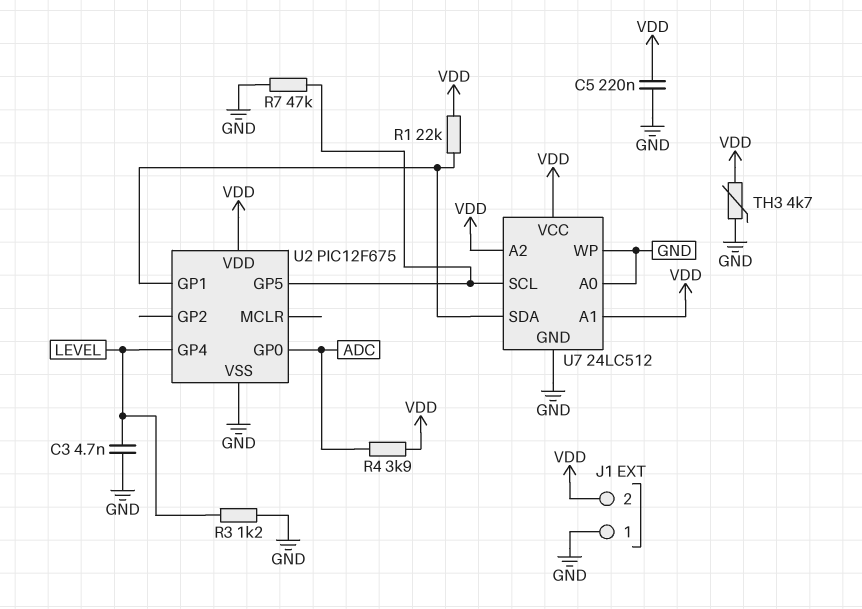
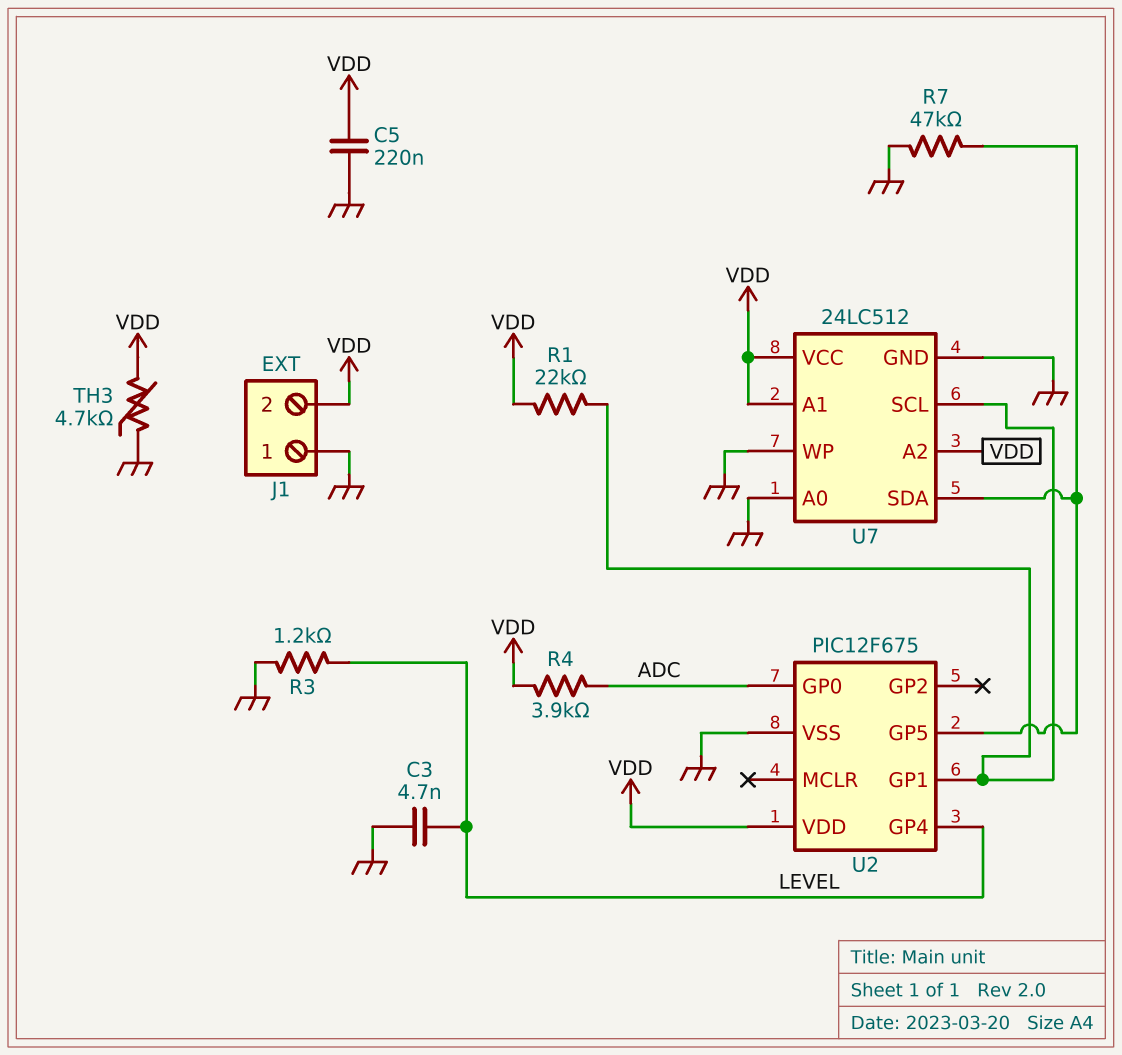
U7 pin SCL: U2/GP5 -> U2/GP1
U7 pin SDA: U2/GP1 -> U2/GP5

